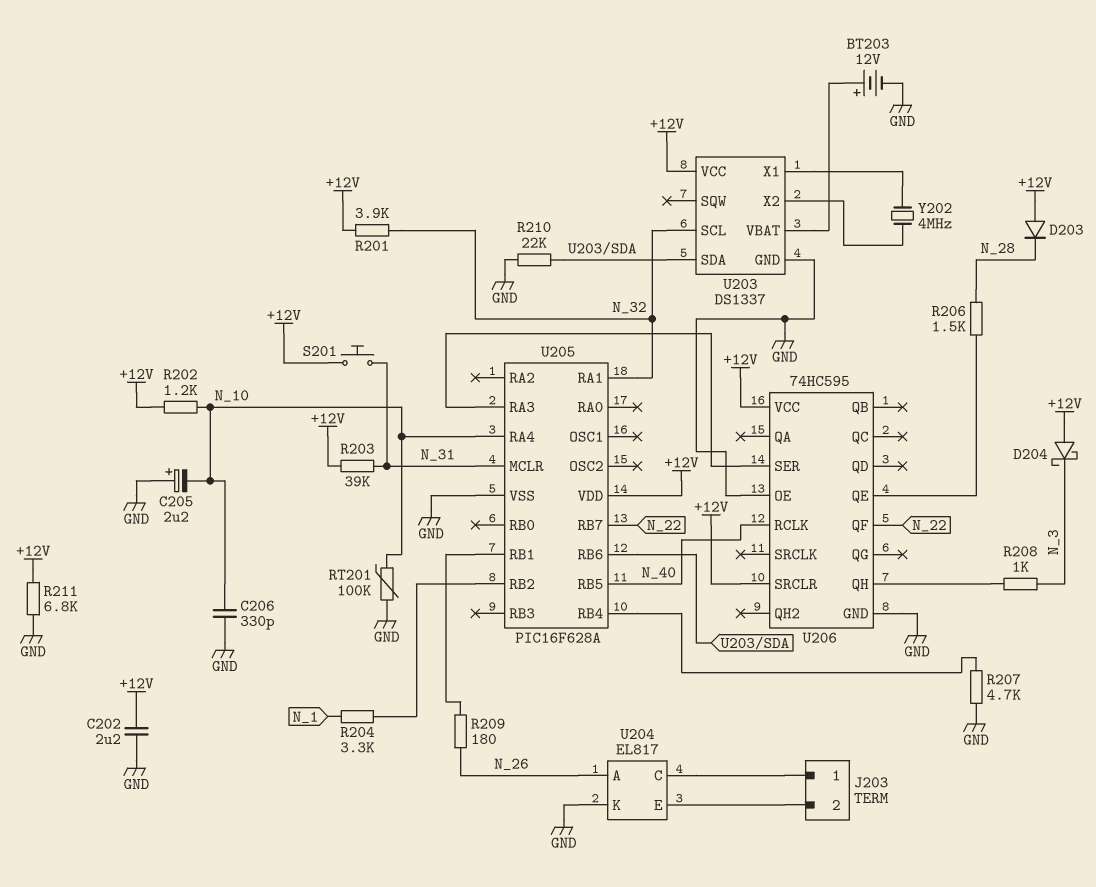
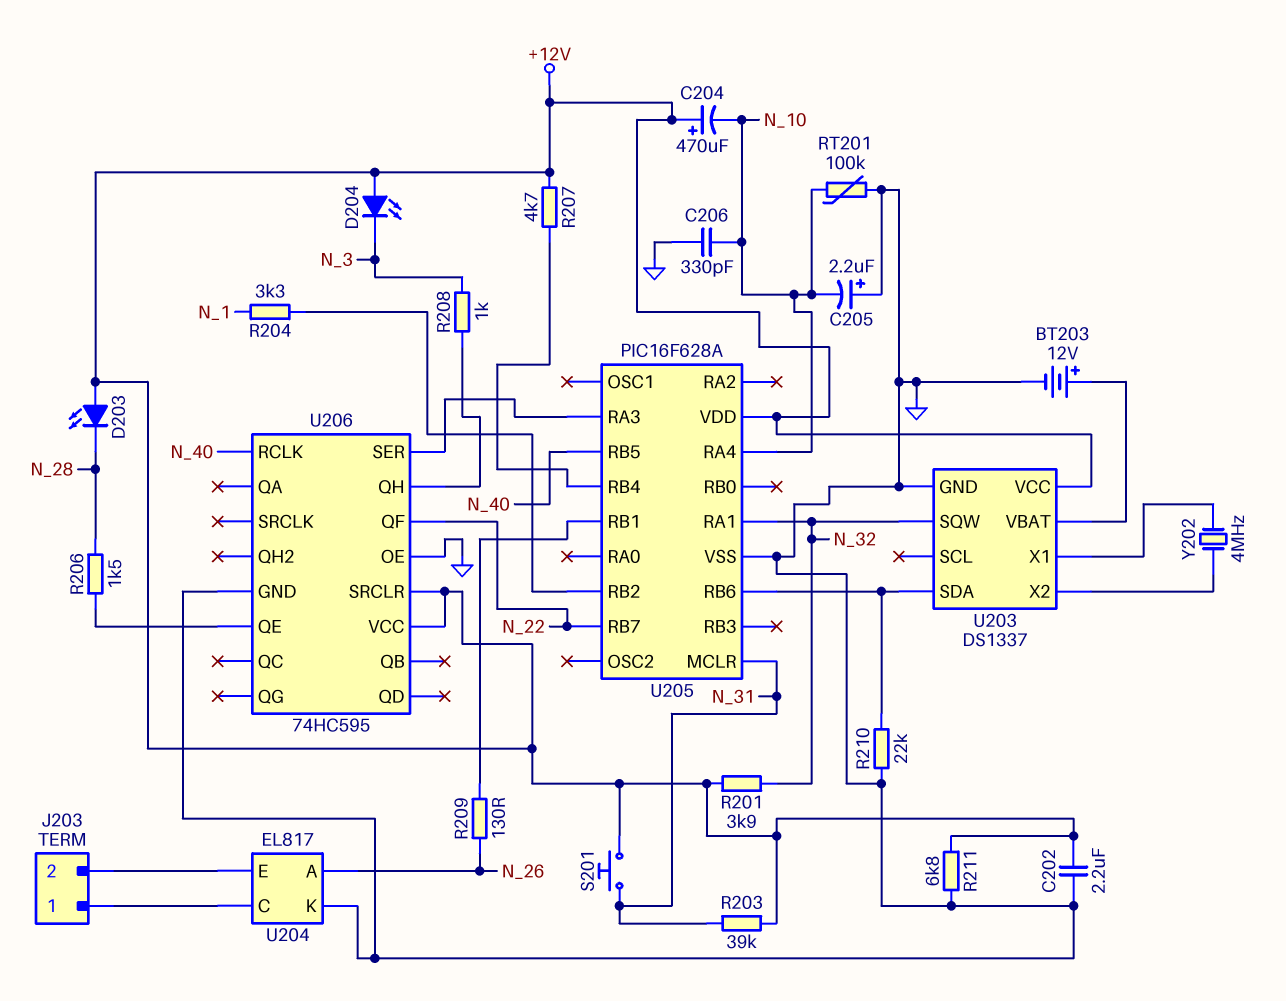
C204: none -> 470uF (plus +12V, minus N_10)
D203: diode (A +12V, K N_28) -> LED (A +12V, K N_28)
D204: schottky (A +12V, K N_3) -> LED (A +12V, K N_3)
R202: 1.2k (+12V, N_10) -> none
R207: 4.7k (GND, U205/RB4) -> 4.7k (+12V, U205/RB4)
R209: 180 (N_26, U205/RB1) -> 130 (N_26, U205/RB1)
U203 pin SCL: N_32 -> none
U203 pin SQW: none -> N_32

